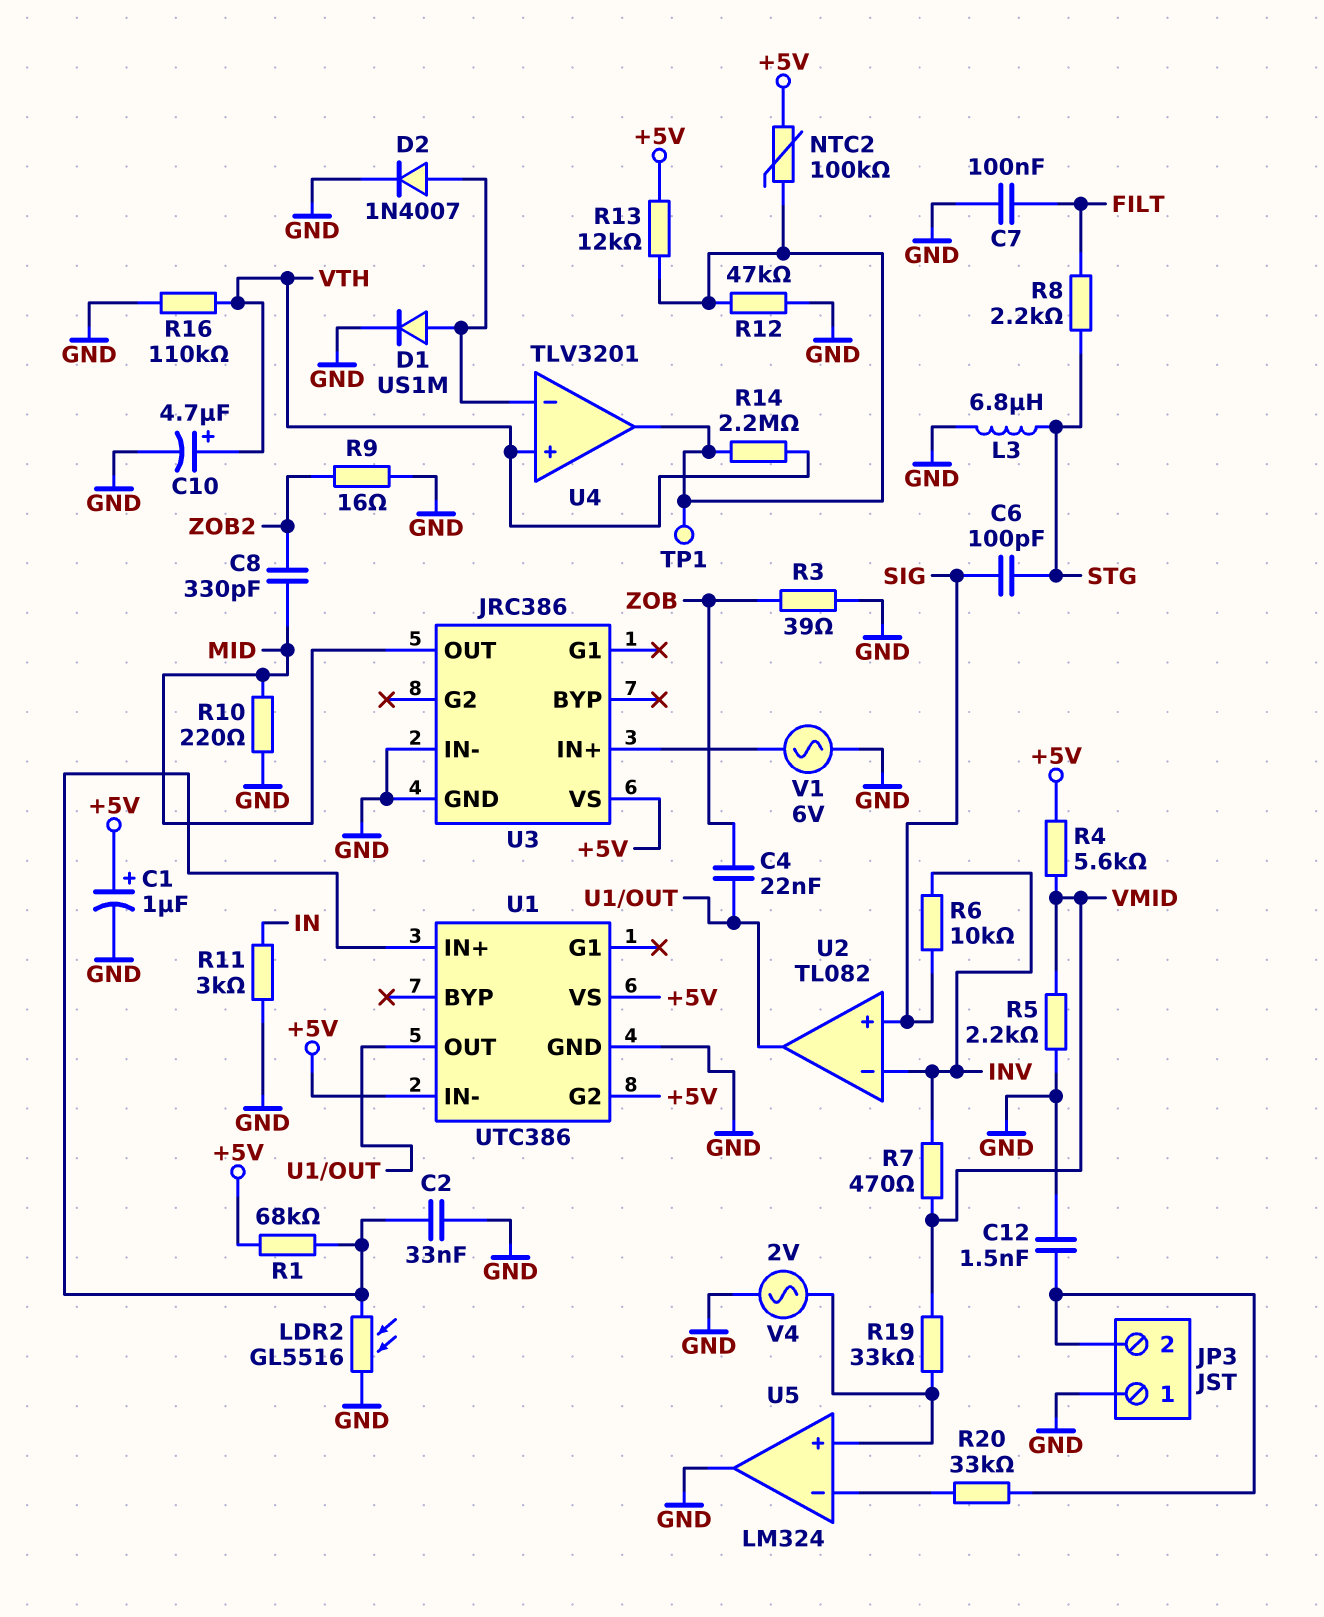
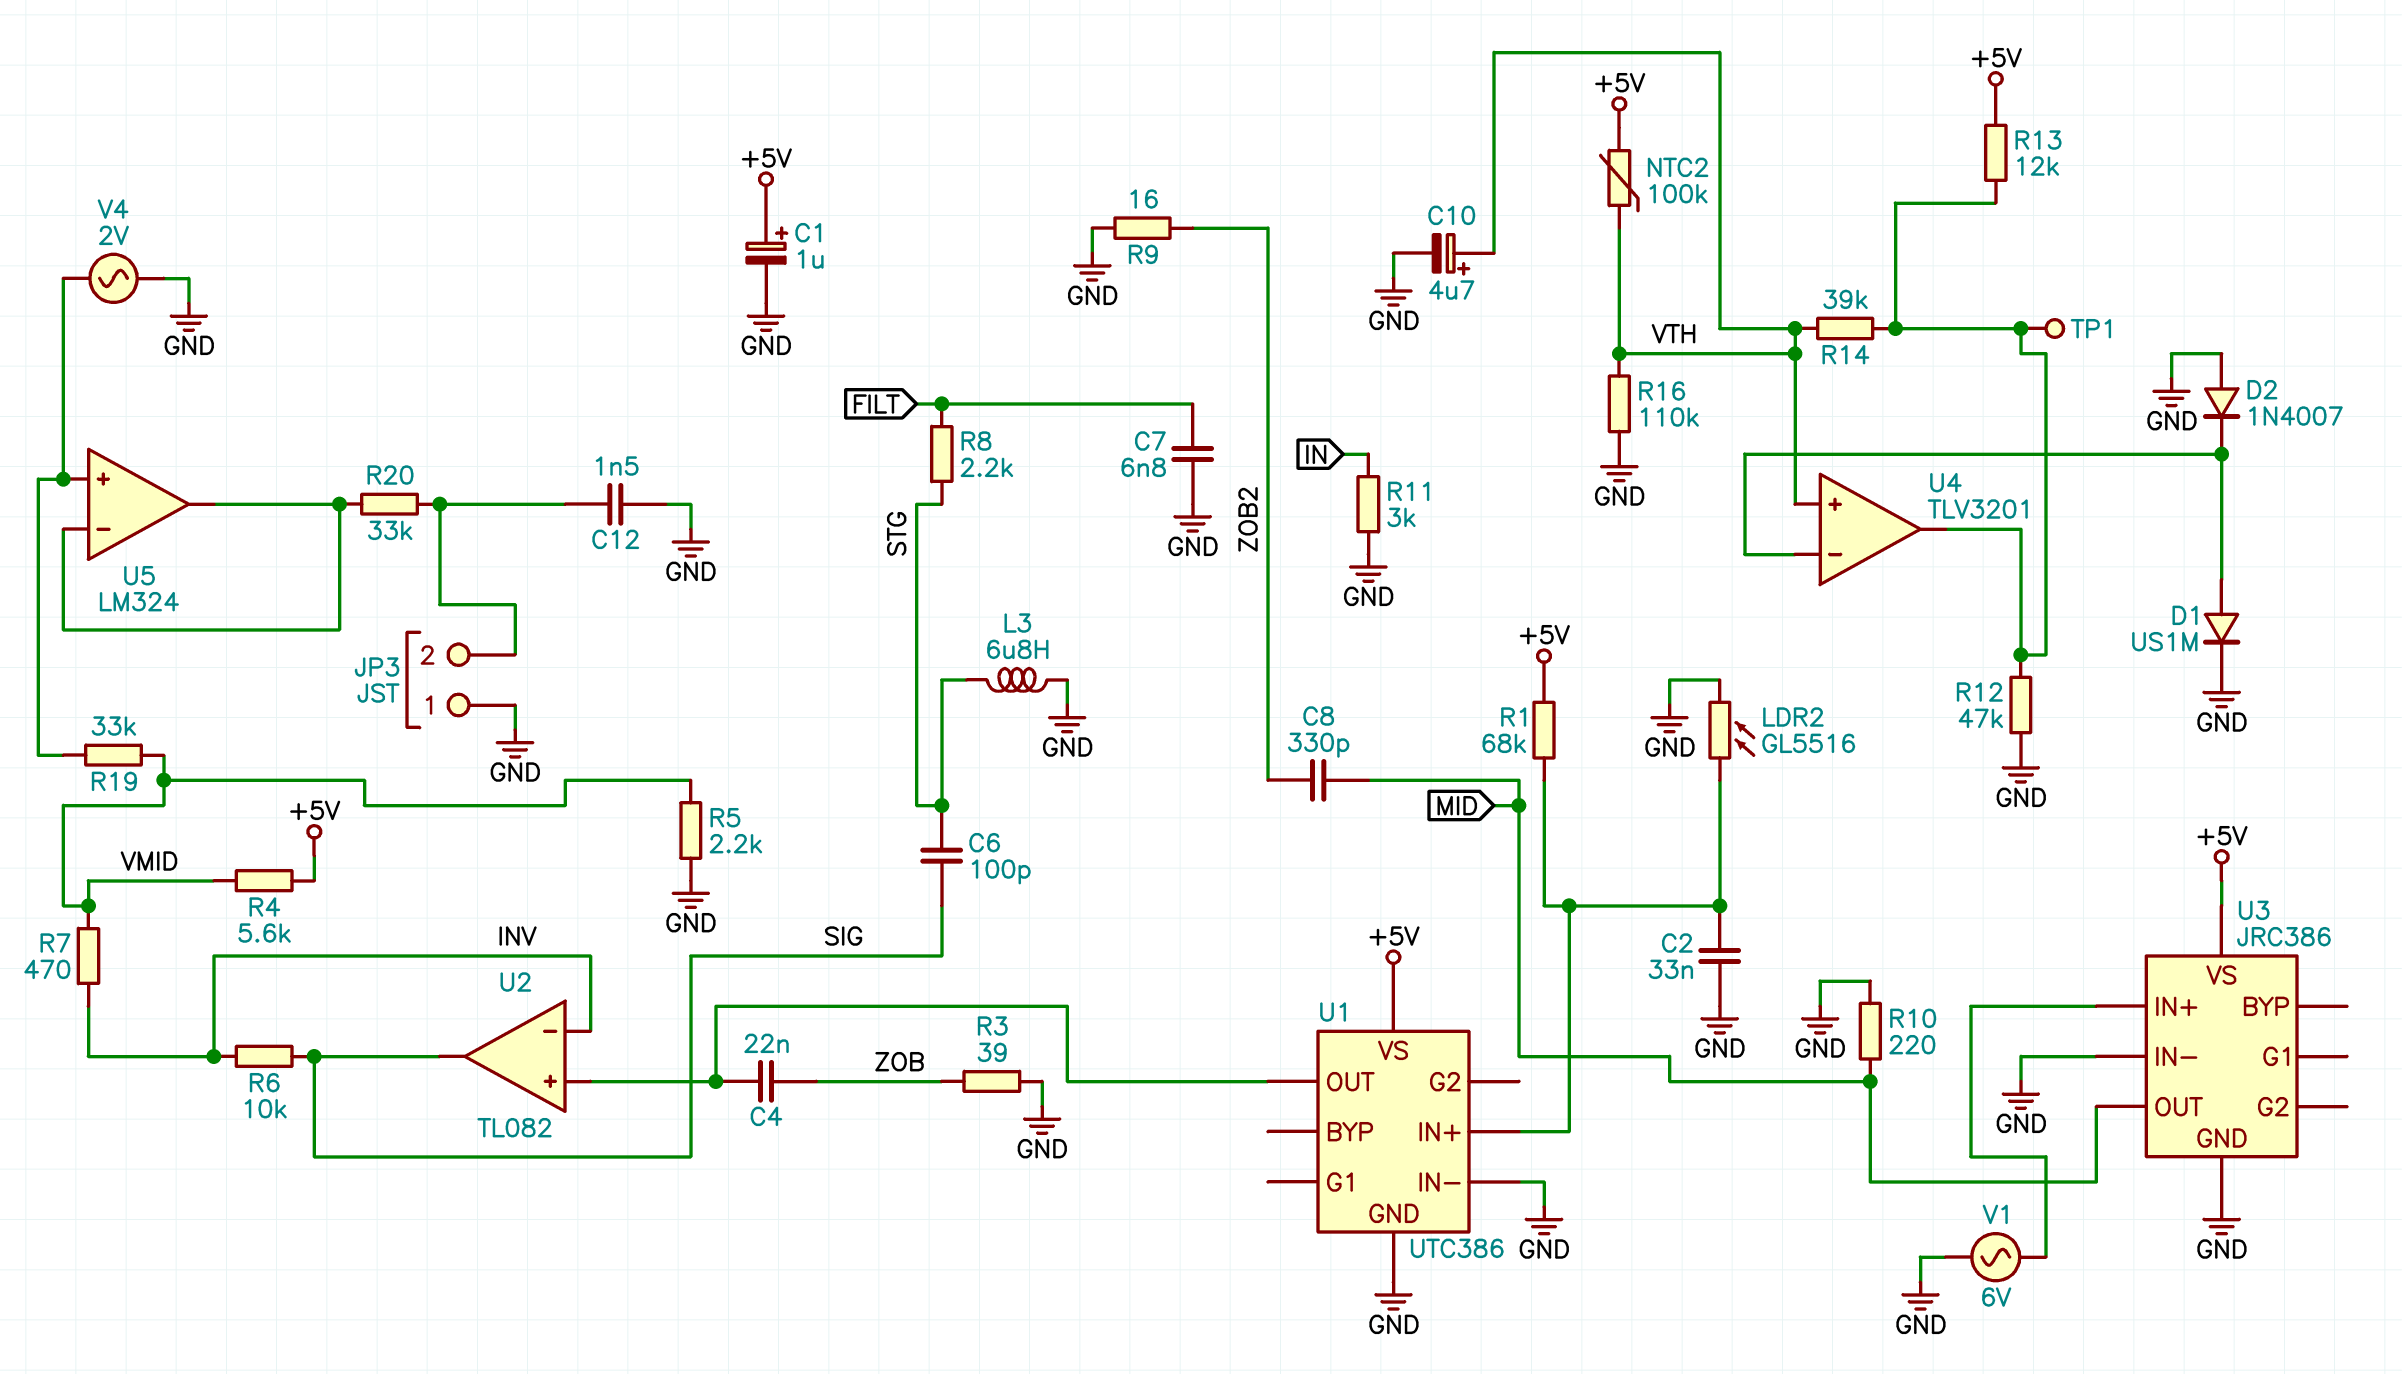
C7: 100nF (FILT, GND) -> 6.8nF (FILT, GND)
D2: diode 1N4007 (A U4/in-, K GND) -> diode 1N4007 (A GND, K U4/in-)
NTC2: 100k (+5V, U4/out) -> 100k (+5V, VTH)
R14: 2.2M (U4/out, VTH) -> 39k (U4/out, VTH)
U1 pin G2: +5V -> none
U1 pin IN-: +5V -> GND
U2 pin in+: SIG -> U1/OUT
U2 pin out: U1/OUT -> SIG
U5 pin out: GND -> U5/in-

